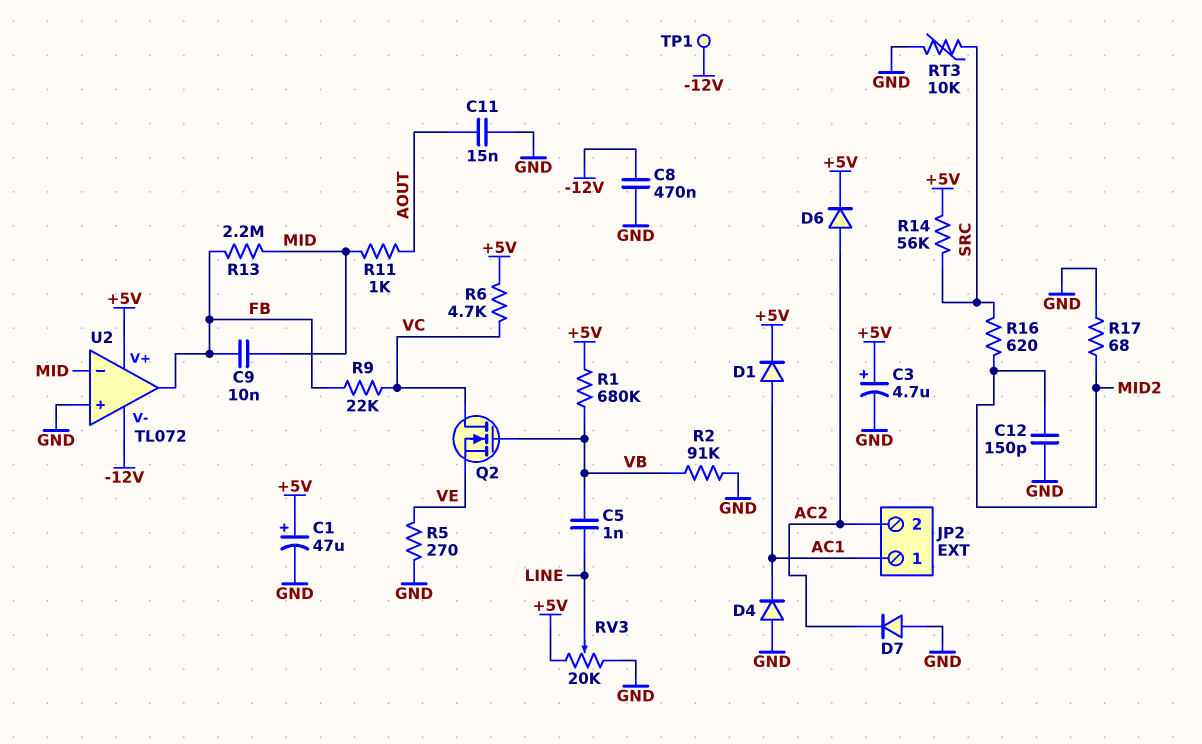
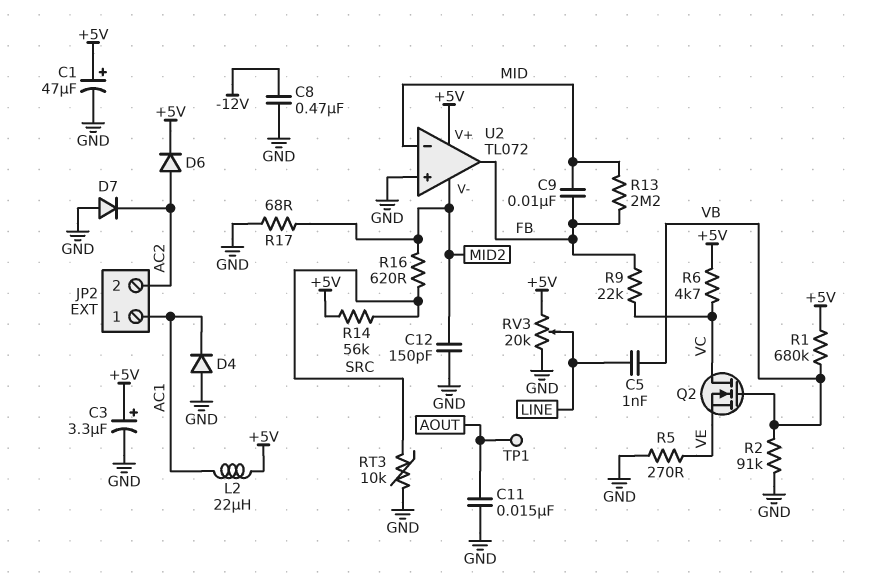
C3: 4.7uF (plus +5V, minus GND) -> 3.3uF (plus +5V, minus GND)
D1: diode (A AC1, K +5V) -> none
L2: none -> 22uH (+5V, AC1)
R11: 1k (AOUT, MID) -> none
TP1: test point (-12V) -> test point (AOUT)
U2 pin V-: -12V -> MID2

